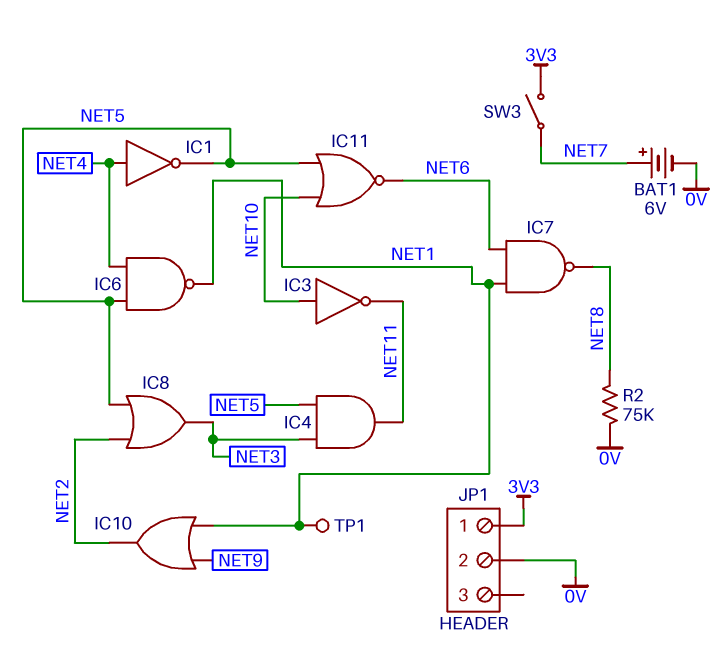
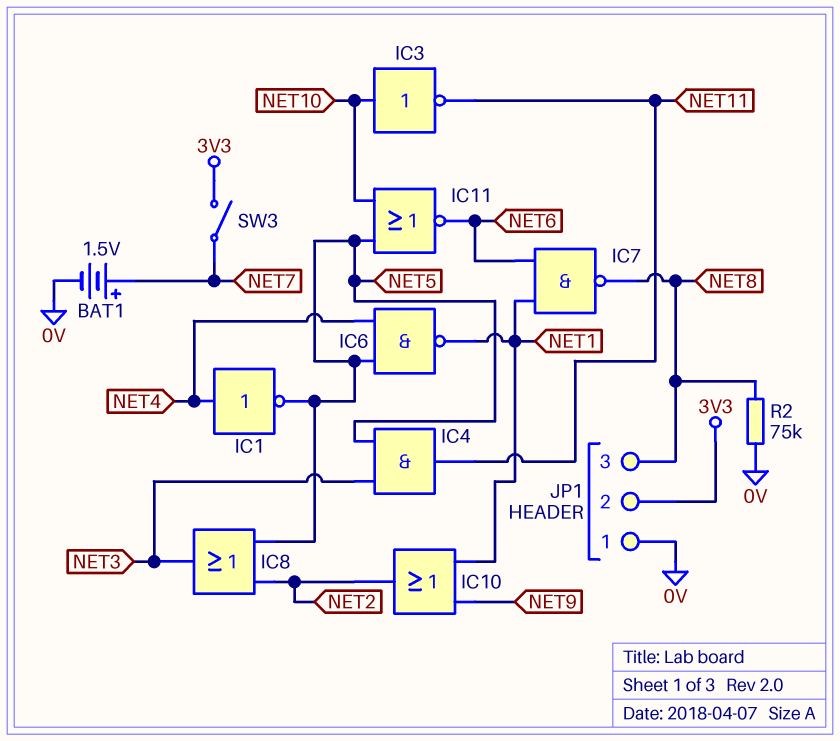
BAT1: 6V (plus NET7, minus 0V) -> 1.5V (plus NET7, minus 0V)
JP1 pin 1: 3V3 -> 0V
JP1 pin 2: 0V -> 3V3
JP1 pin 3: none -> NET8
TP1: test point (NET1) -> none

